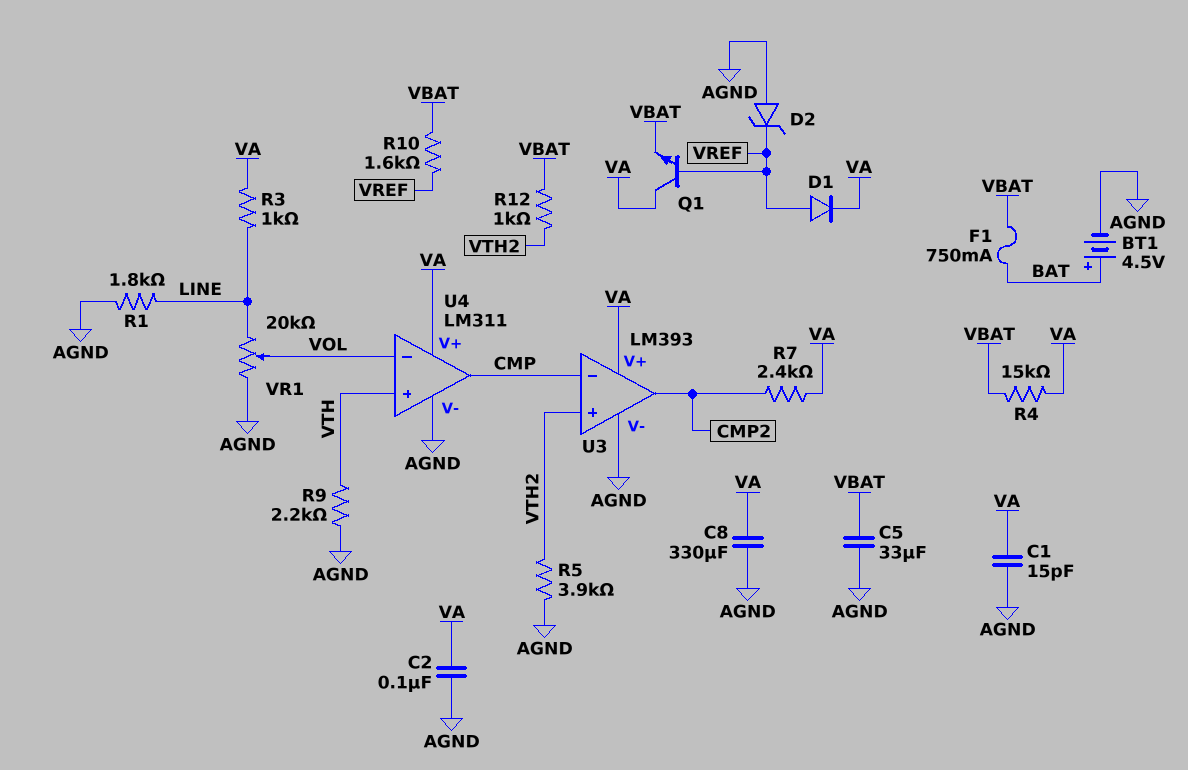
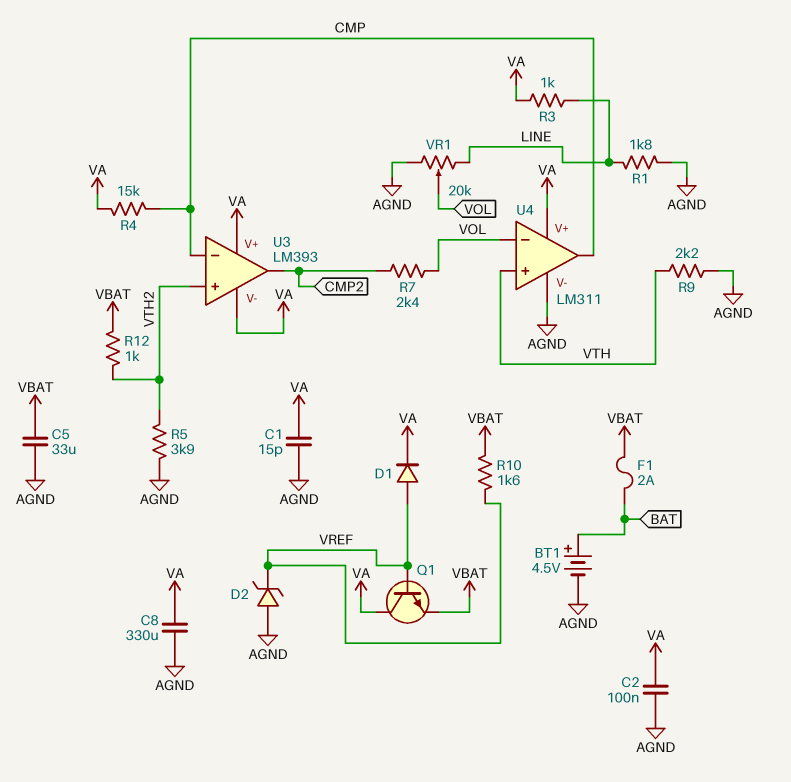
F1: 750mA (BAT, VBAT) -> 2A (BAT, VBAT)
R4: 15k (VA, VBAT) -> 15k (CMP, VA)
R7: 2.4k (CMP2, VA) -> 2.4k (CMP2, VOL)
U3 pin V-: AGND -> VA

